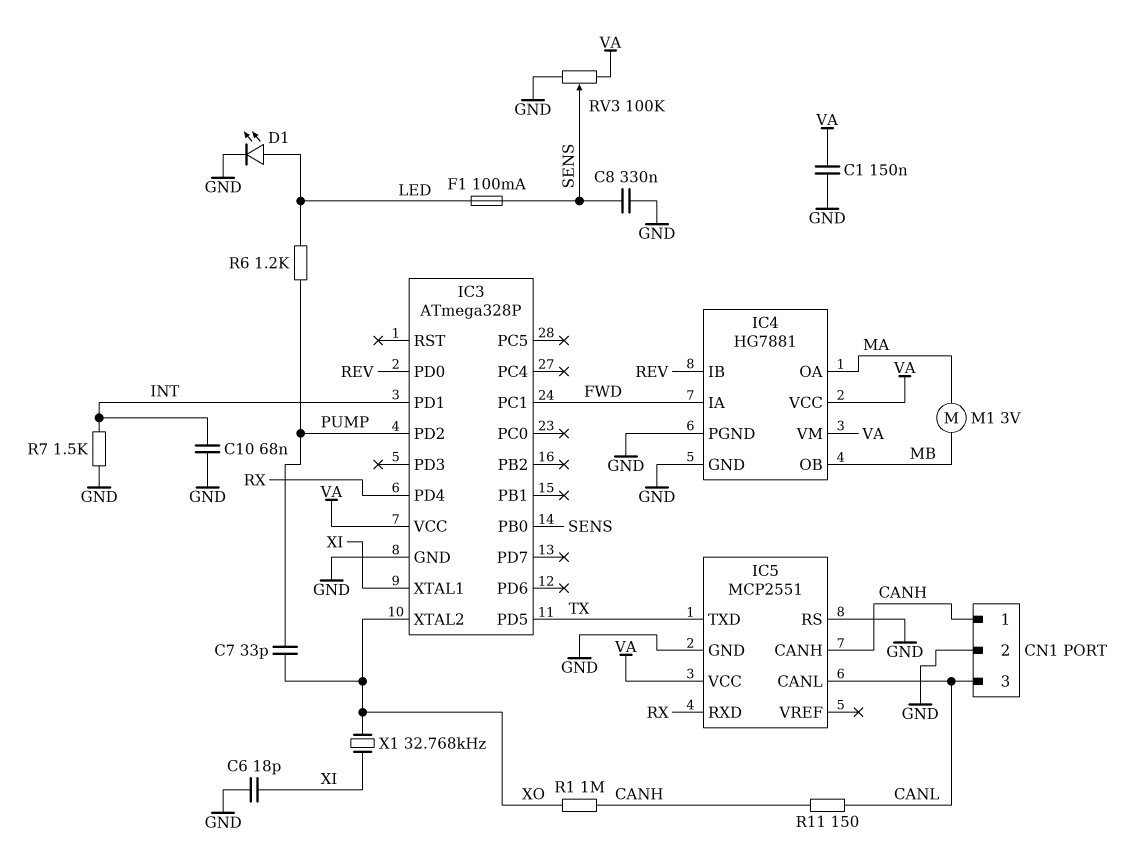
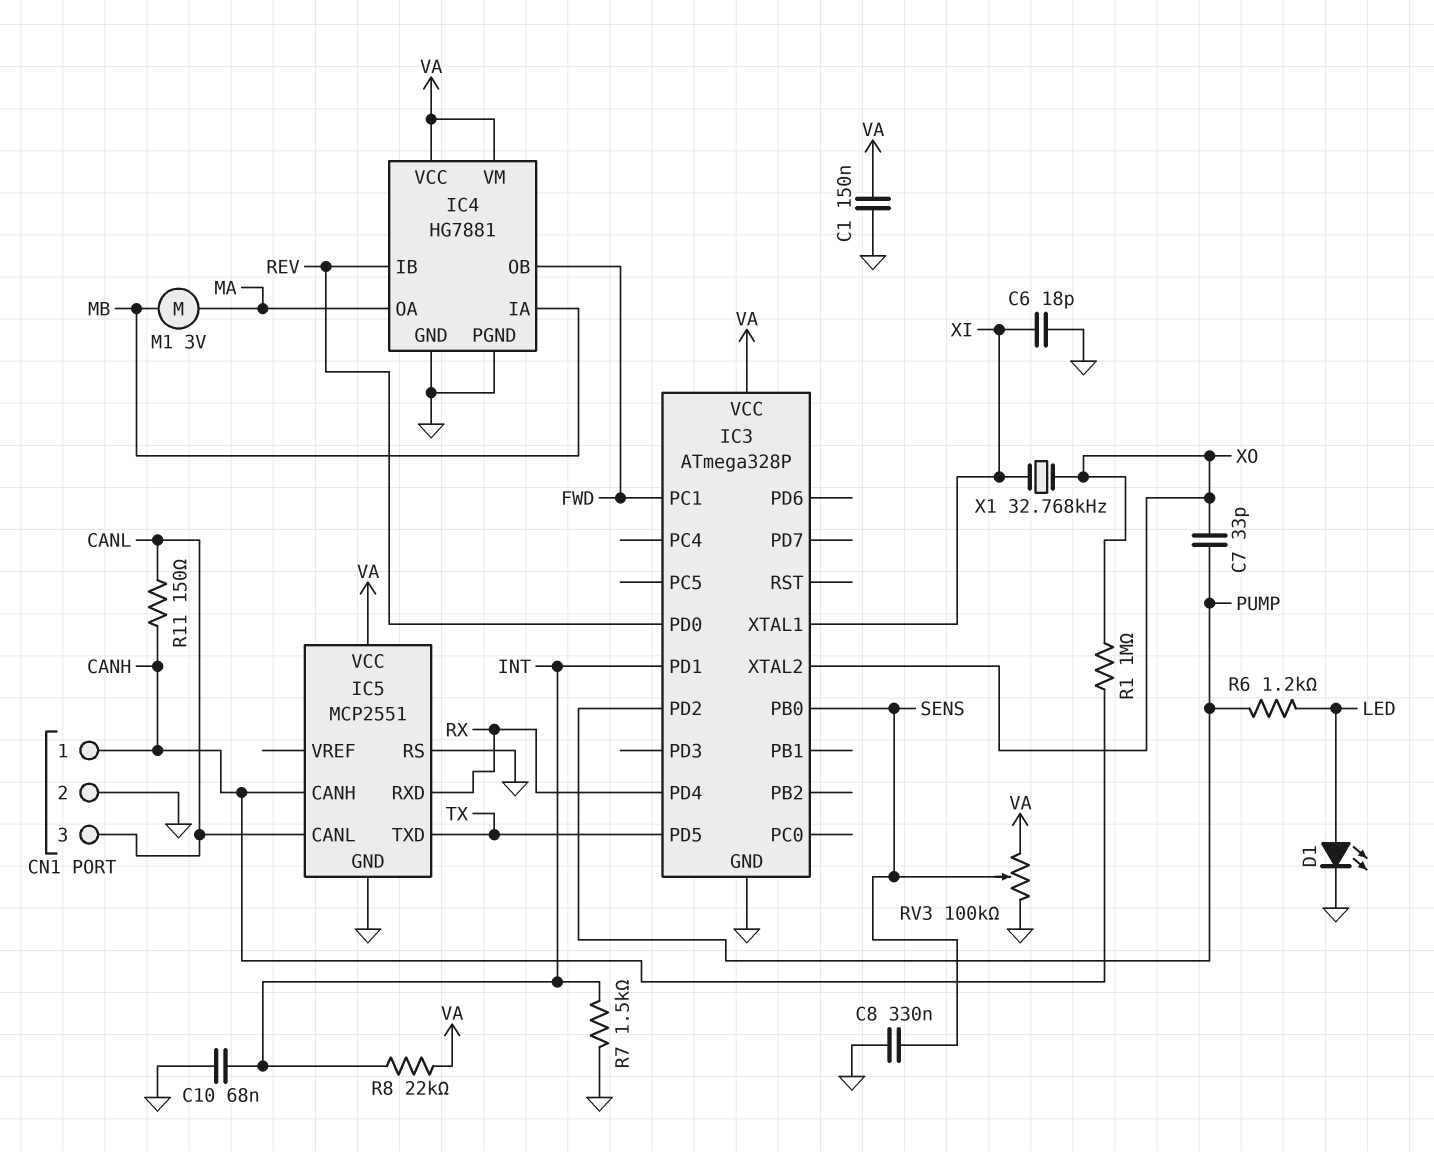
F1: 100mA (LED, SENS) -> none
IC4 pin IA: FWD -> MB
IC4 pin OB: MB -> FWD
R8: none -> 22k (INT, VA)

